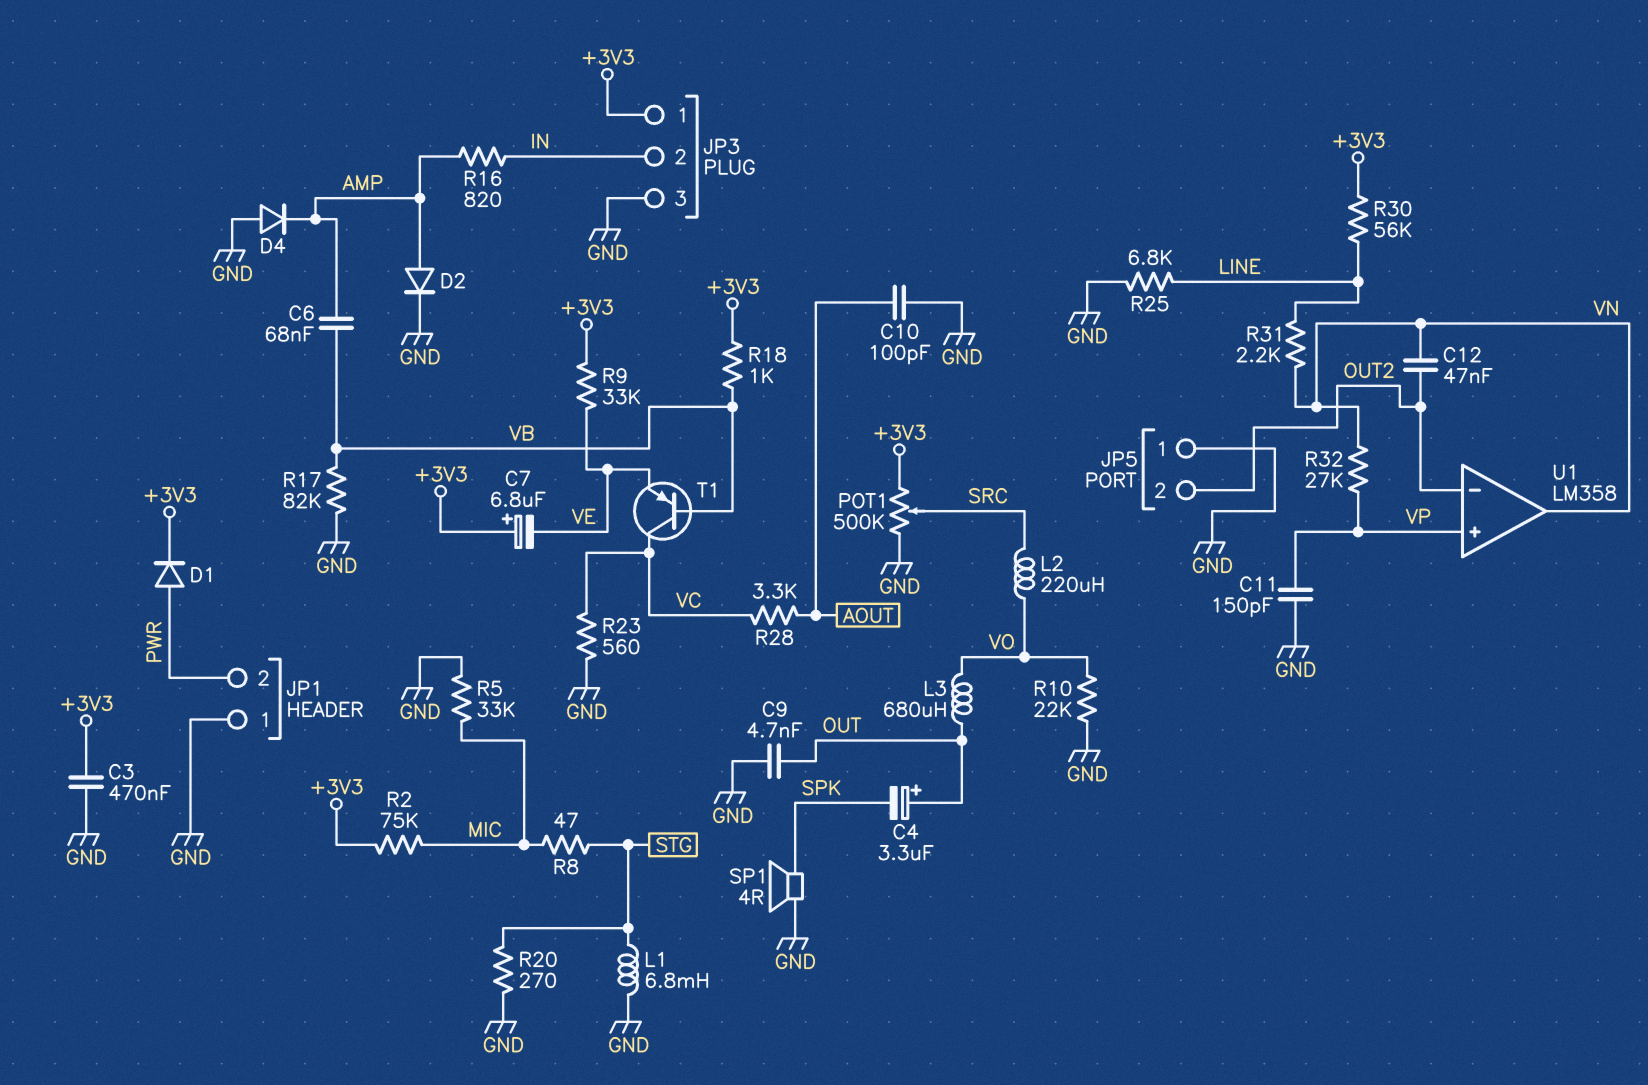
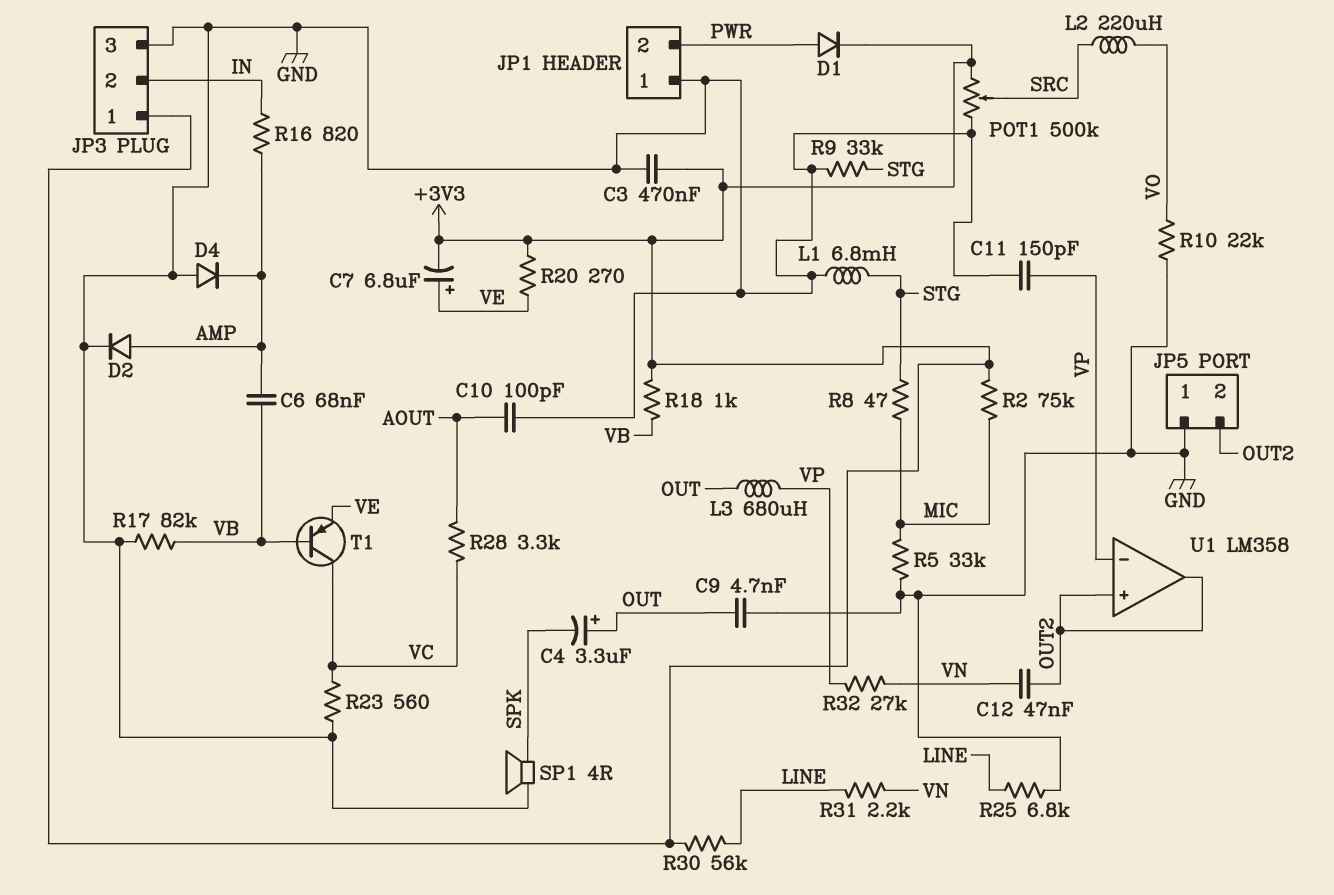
C7: 6.8uF (plus +3V3, minus VE) -> 6.8uF (plus VE, minus +3V3)
L3: 680uH (OUT, VO) -> 680uH (OUT, VP)
R9: 33k (+3V3, VE) -> 33k (GND, STG)
R20: 270 (GND, STG) -> 270 (+3V3, VE)
U1 pin in+: VP -> OUT2
U1 pin in-: OUT2 -> VP
U1 pin out: VN -> OUT2

